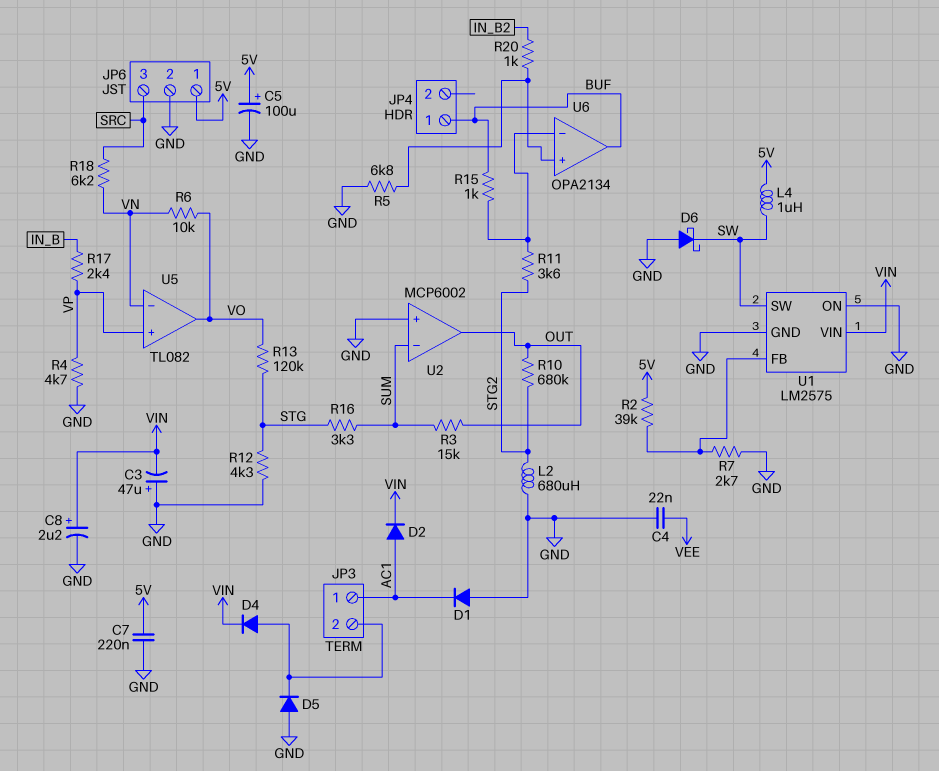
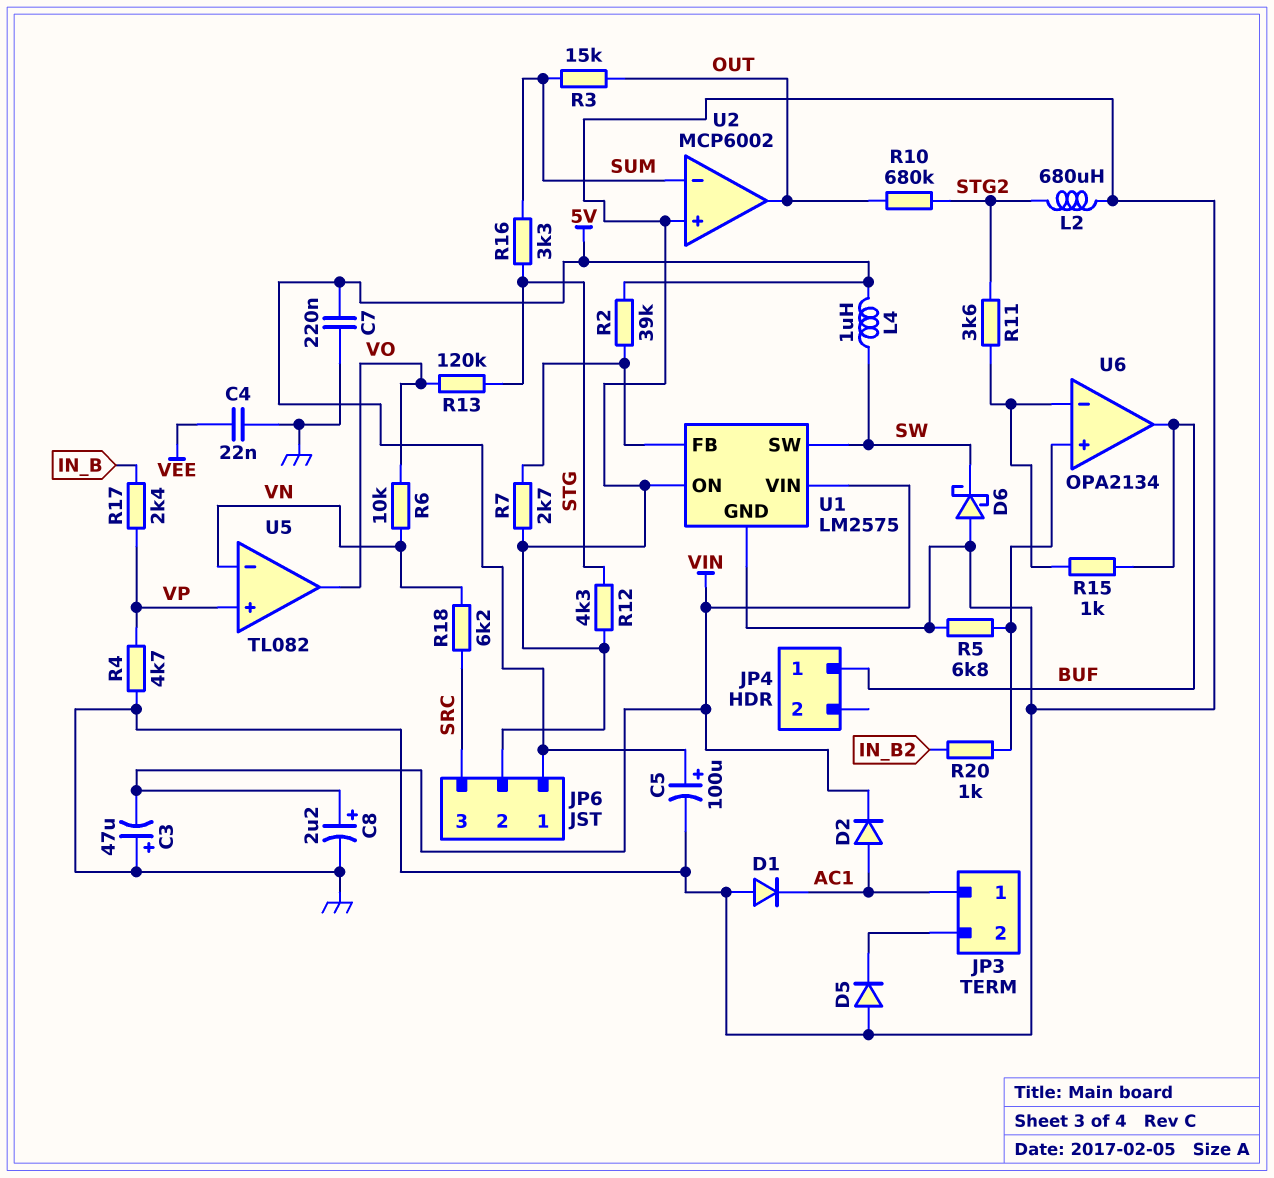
D4: diode (A JP3/2, K VIN) -> none

